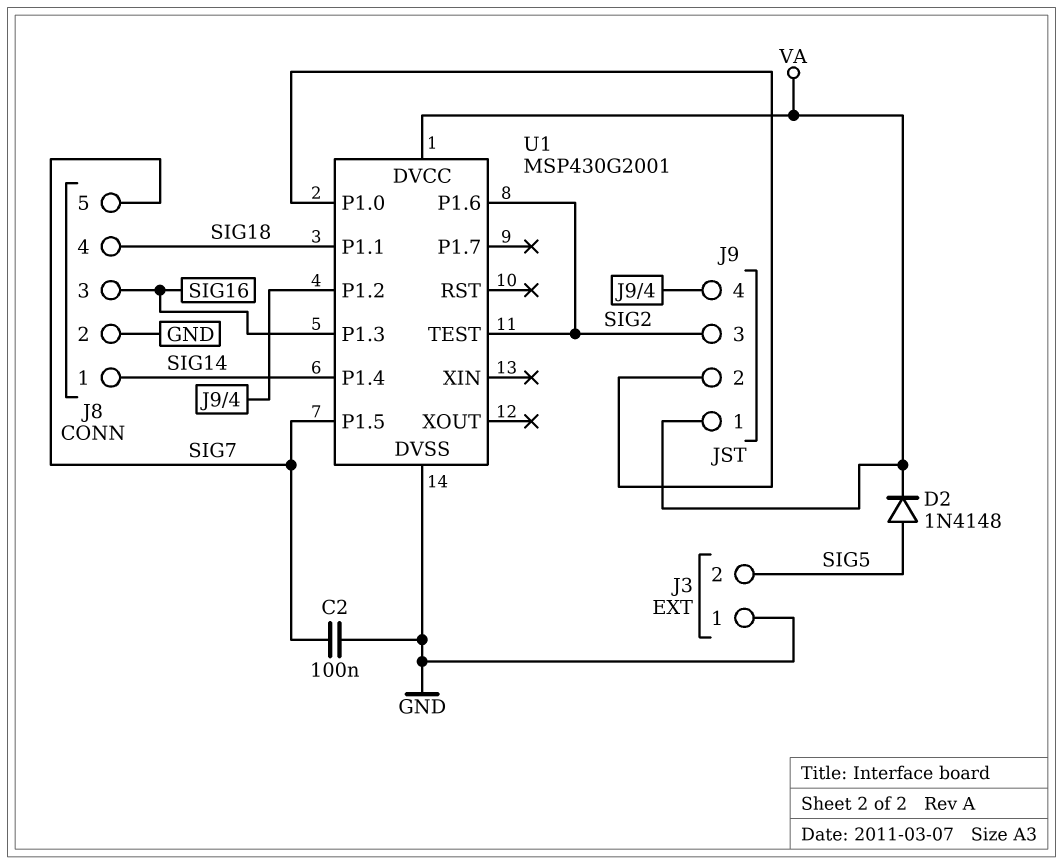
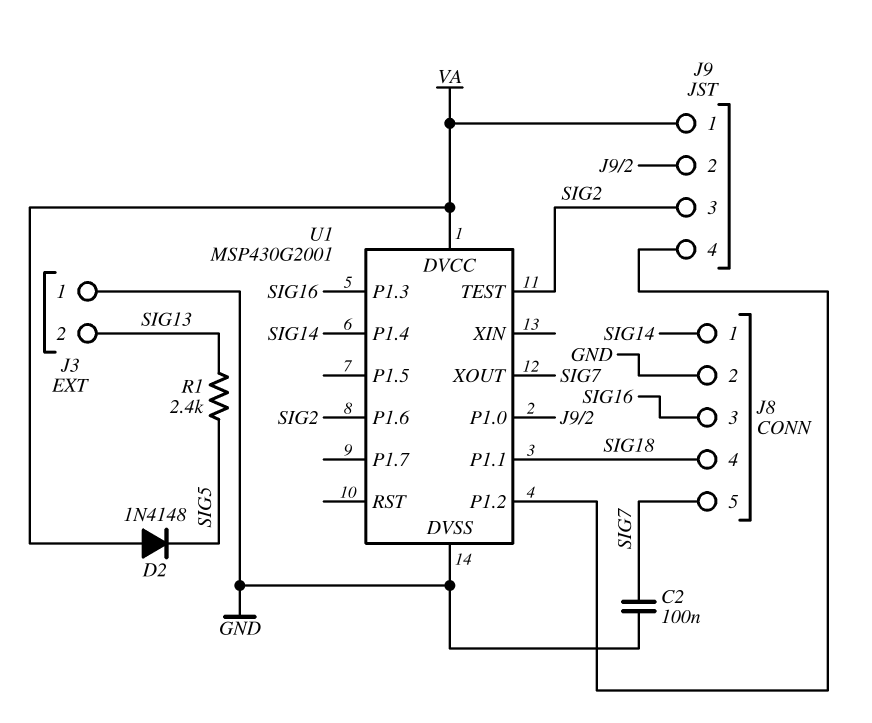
D2: diode 1N4148 (A SIG5, K VA) -> diode 1N4148 (A VA, K SIG5)
J3 pin 2: SIG5 -> SIG13
R1: none -> 2.4k (SIG5, SIG13)
U1 pin P1.5: SIG7 -> none
U1 pin XOUT: none -> SIG7

